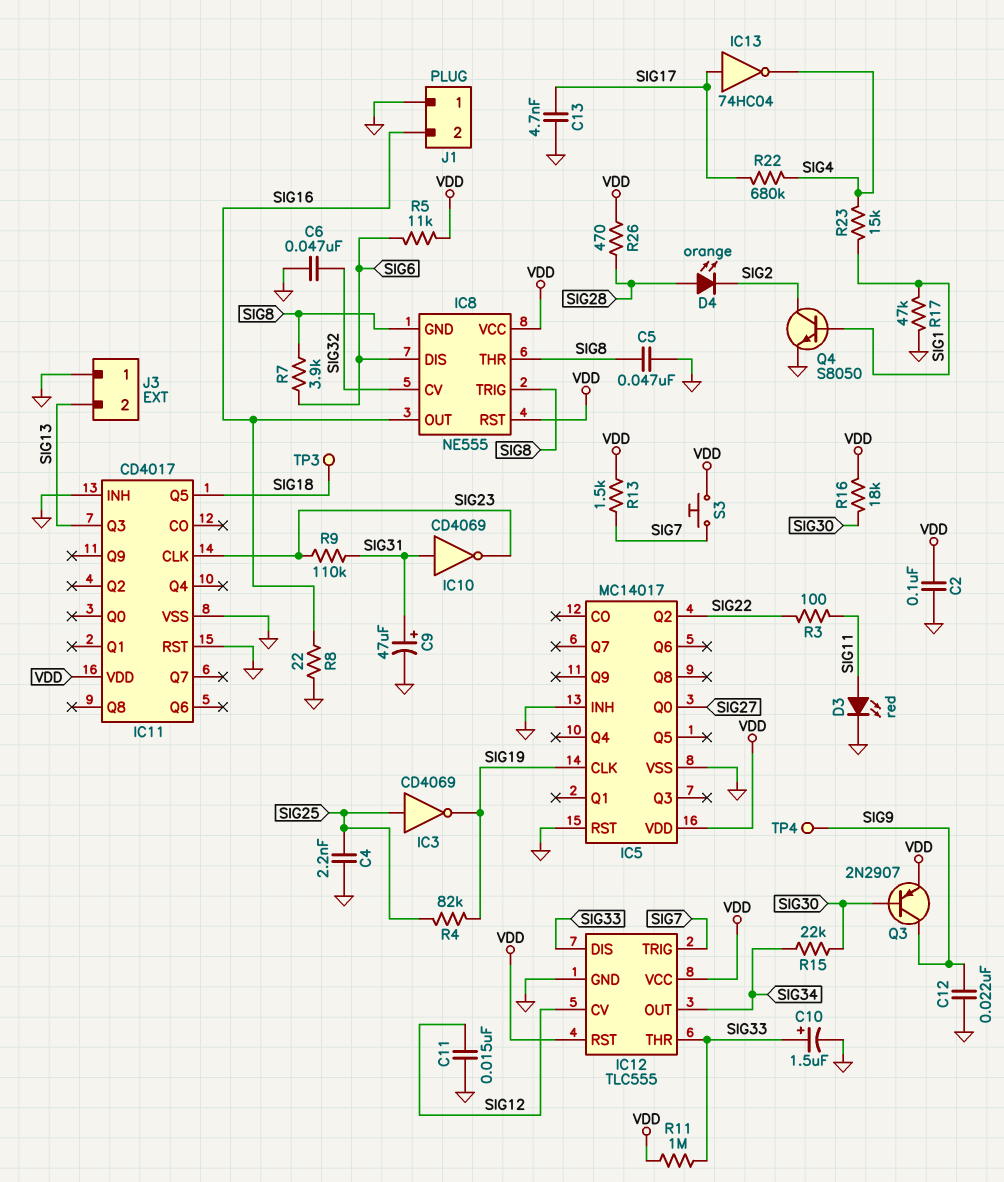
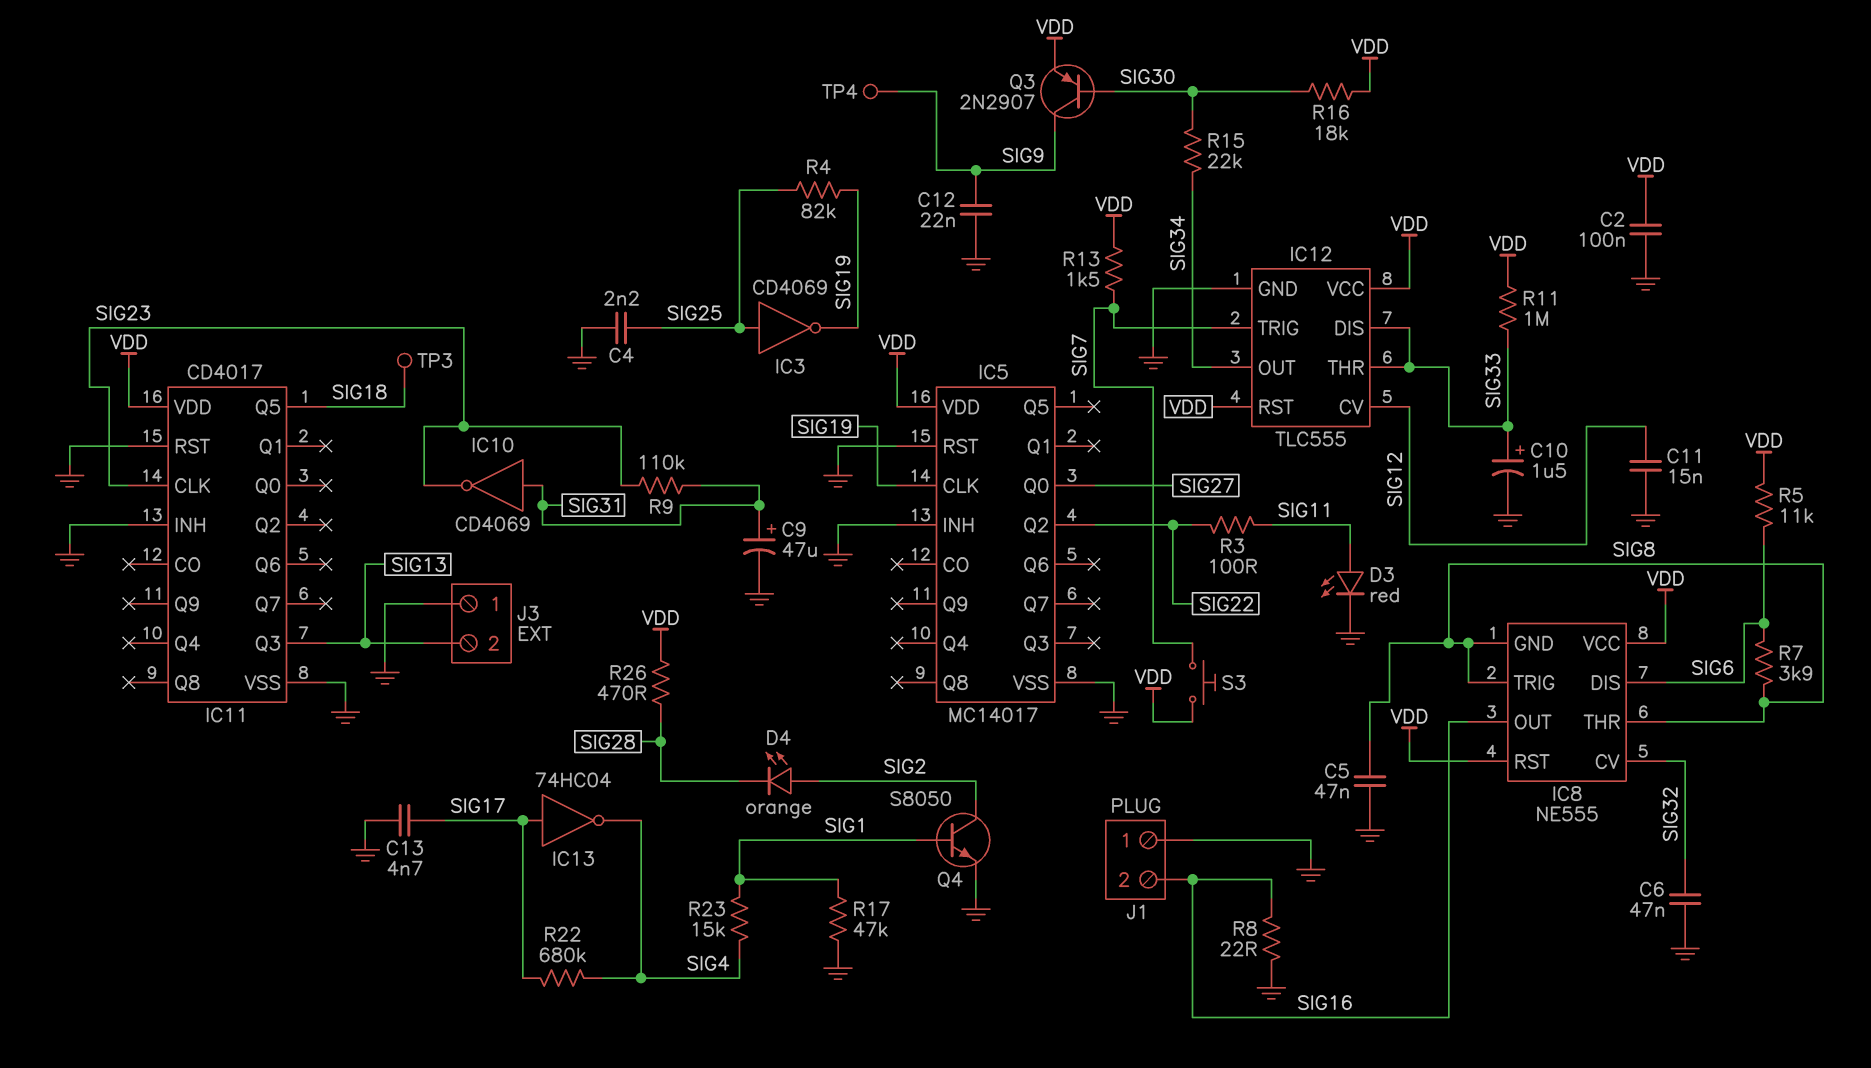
D4: LED orange (A SIG28, K SIG2) -> LED orange (A SIG2, K SIG28)

